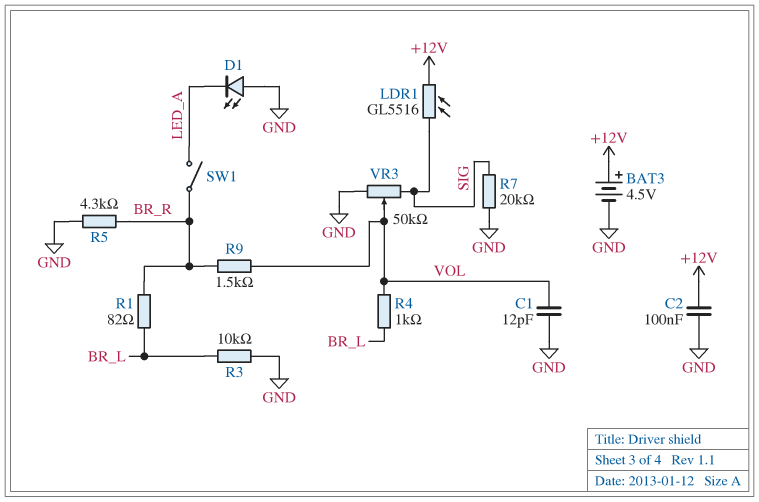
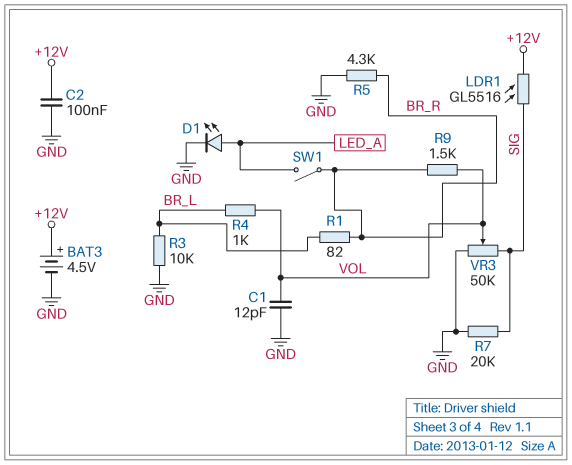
D1: LED (A GND, K LED_A) -> LED (A LED_A, K GND)

